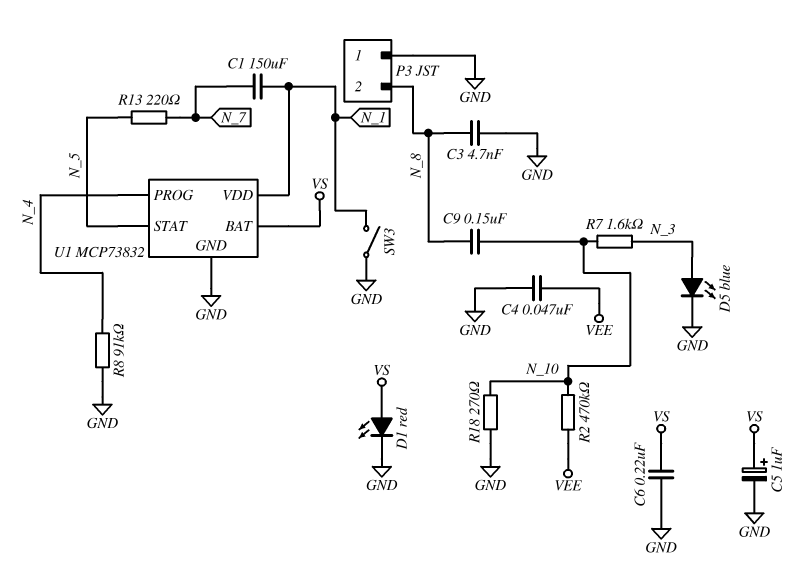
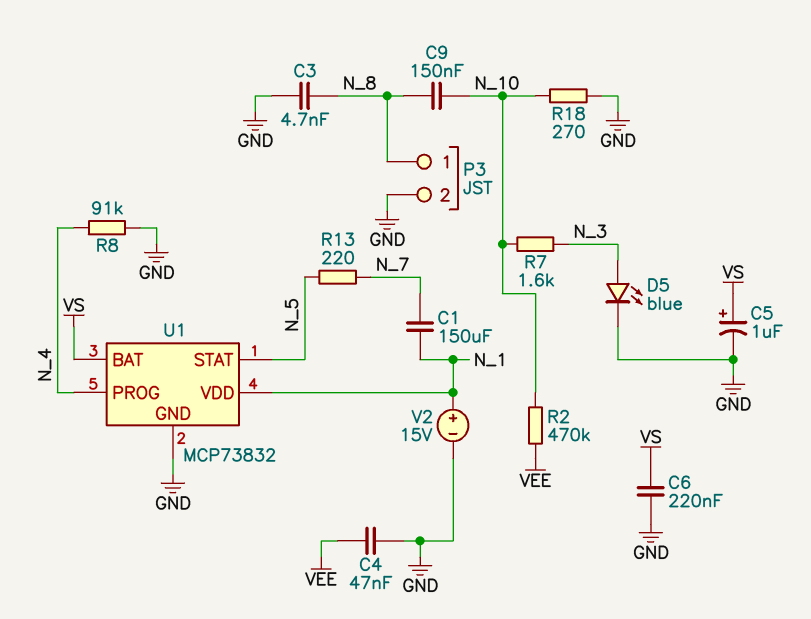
D1: LED red (A VS, K GND) -> none
P3 pin 1: GND -> N_8
P3 pin 2: N_8 -> GND
SW3: switch (GND, N_1) -> none
V2: none -> 15V (plus N_1, minus GND)

